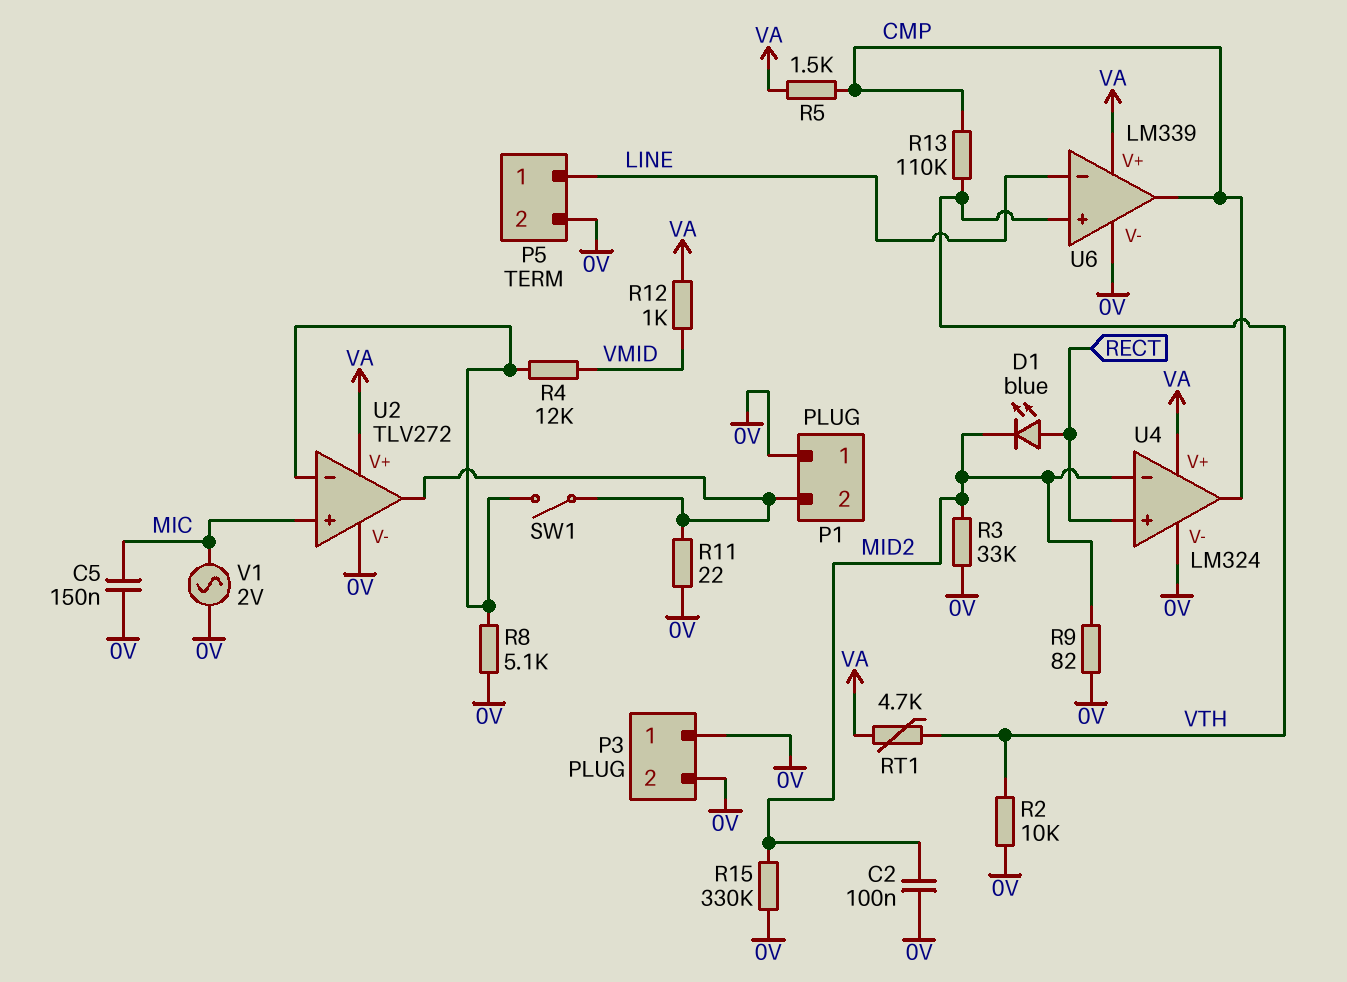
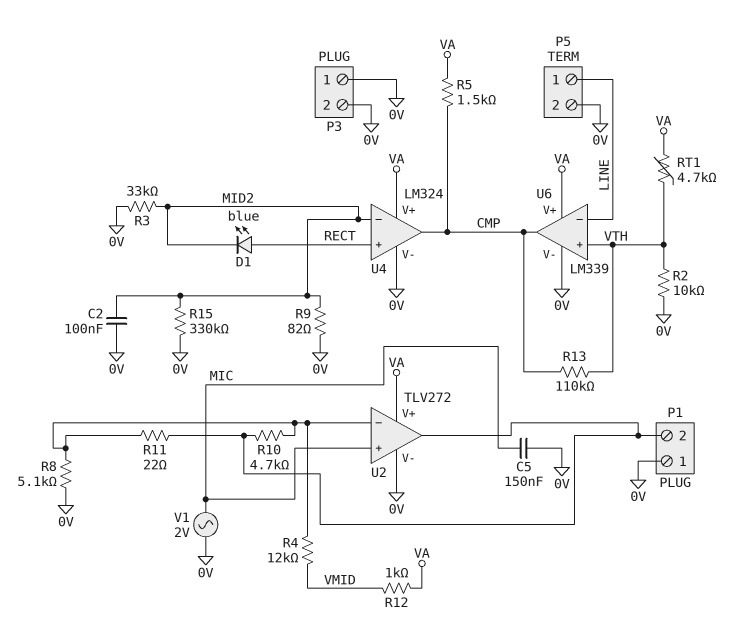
R10: none -> 4.7k (P1/2, U2/in-)
R11: 22 (0V, P1/2) -> 22 (P1/2, U2/in-)
SW1: switch (P1/2, U2/in-) -> none

